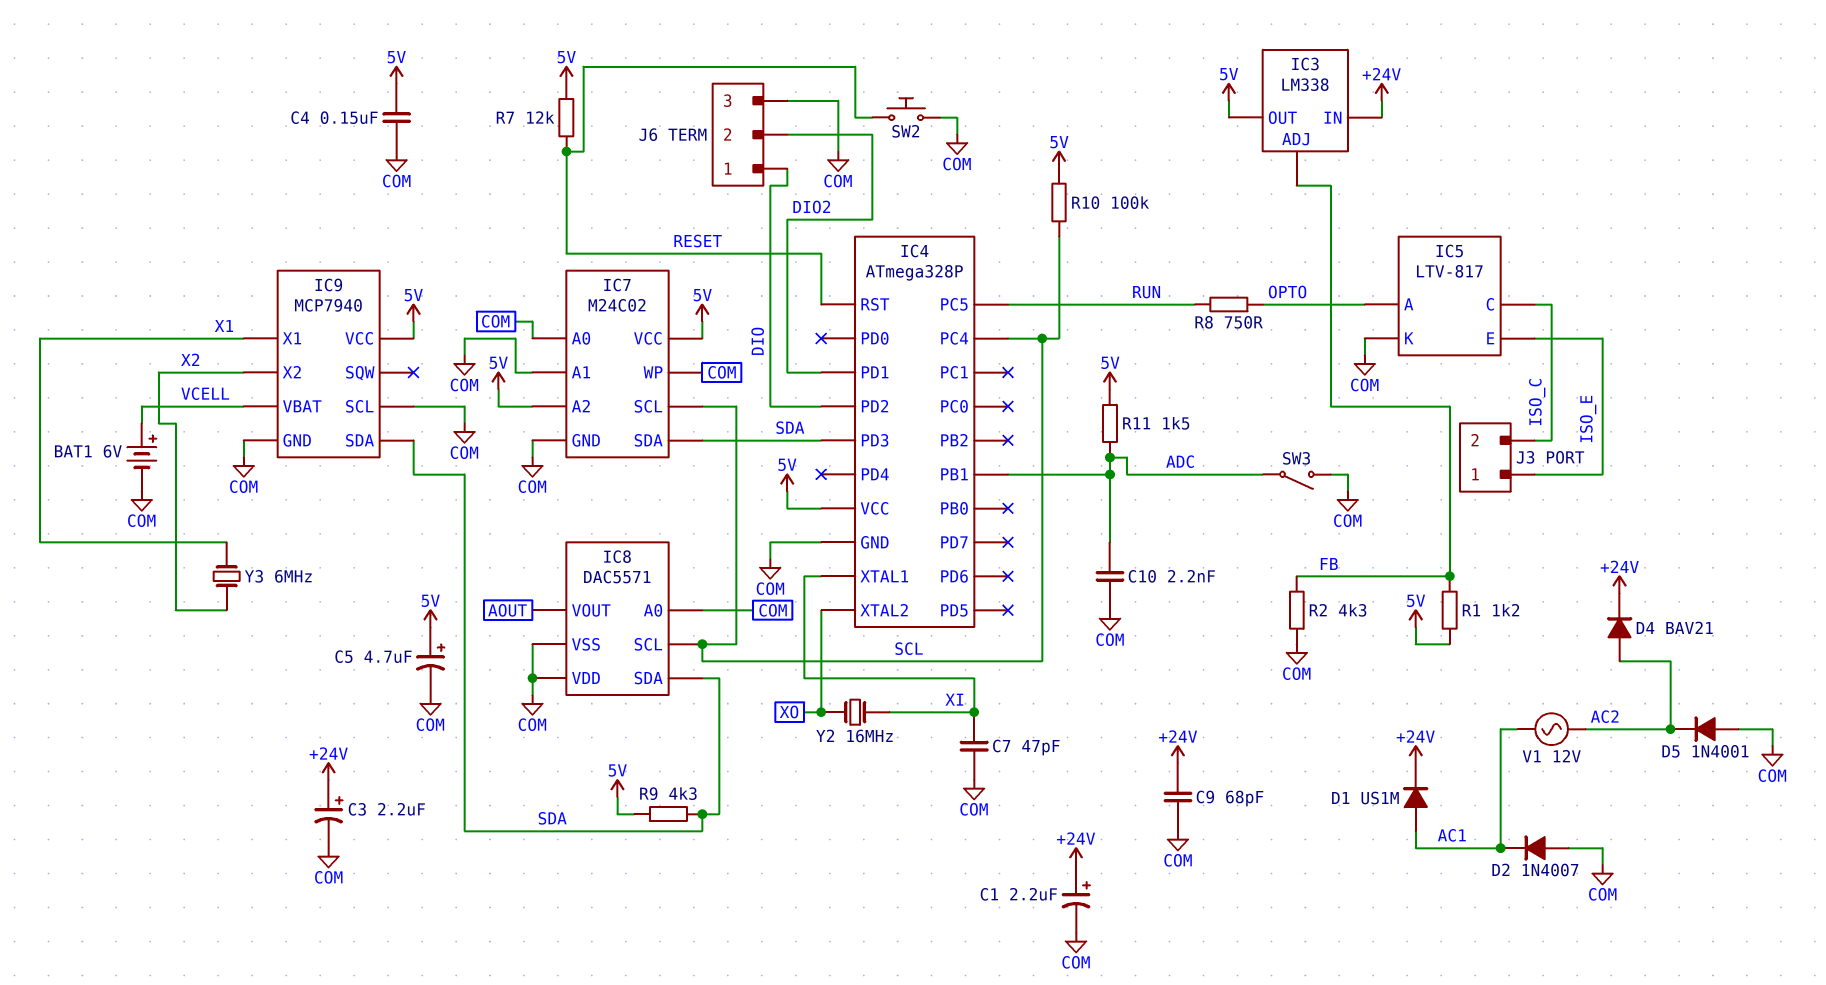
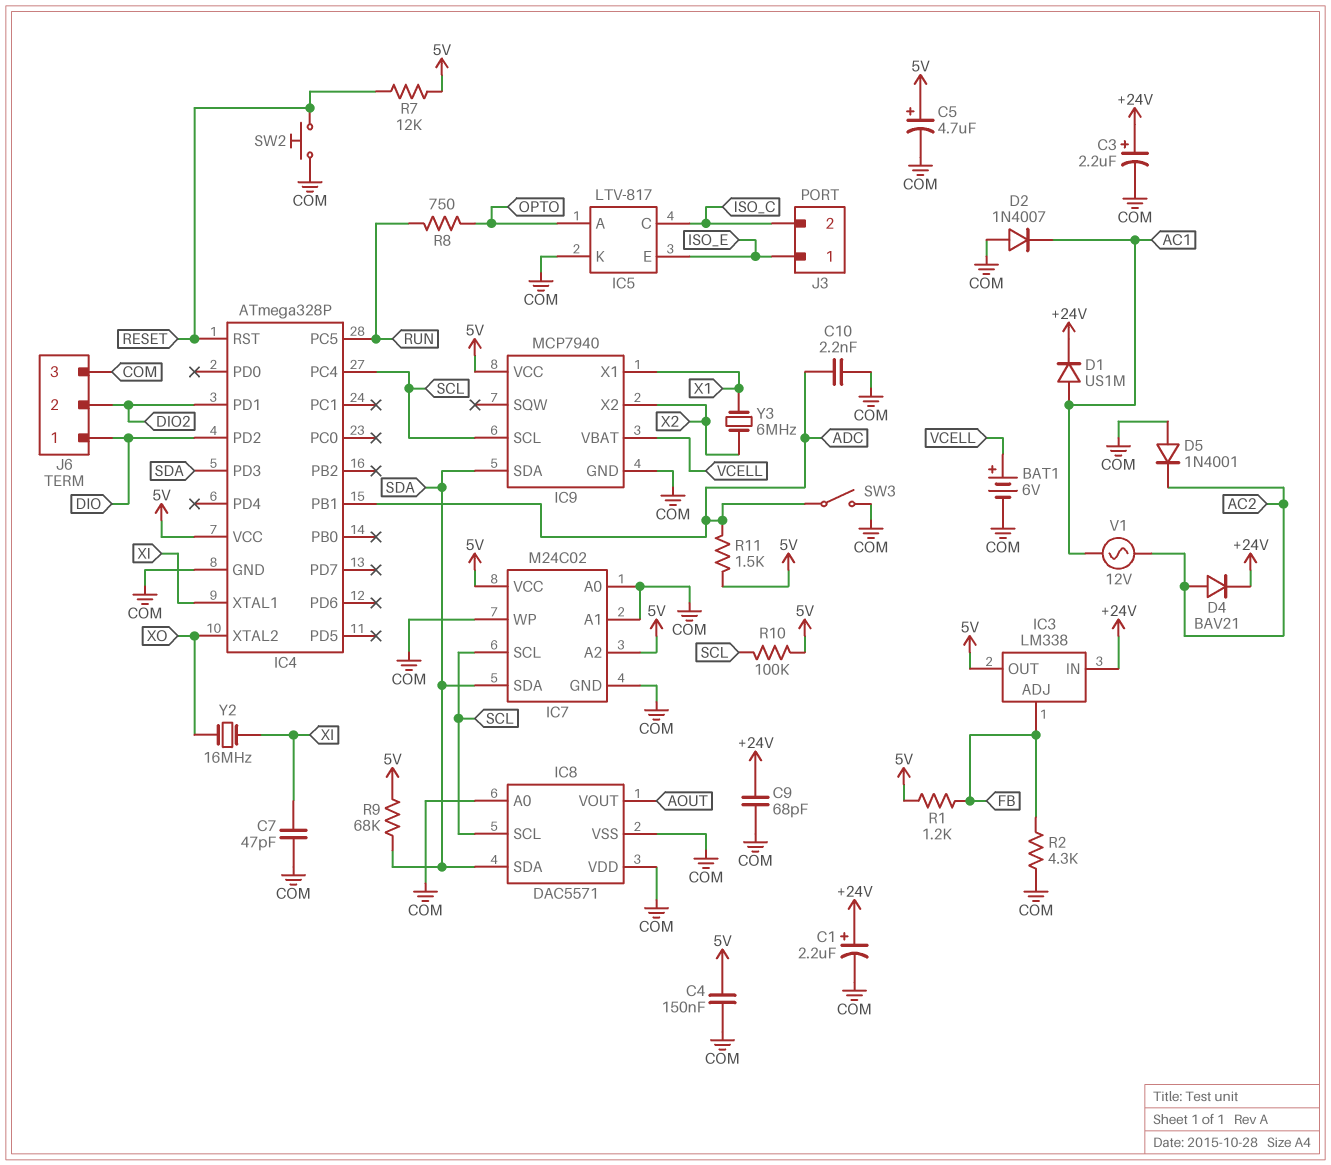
IC9 pin SCL: COM -> SCL
R9: 4.3k (5V, SDA) -> 68k (5V, SDA)

